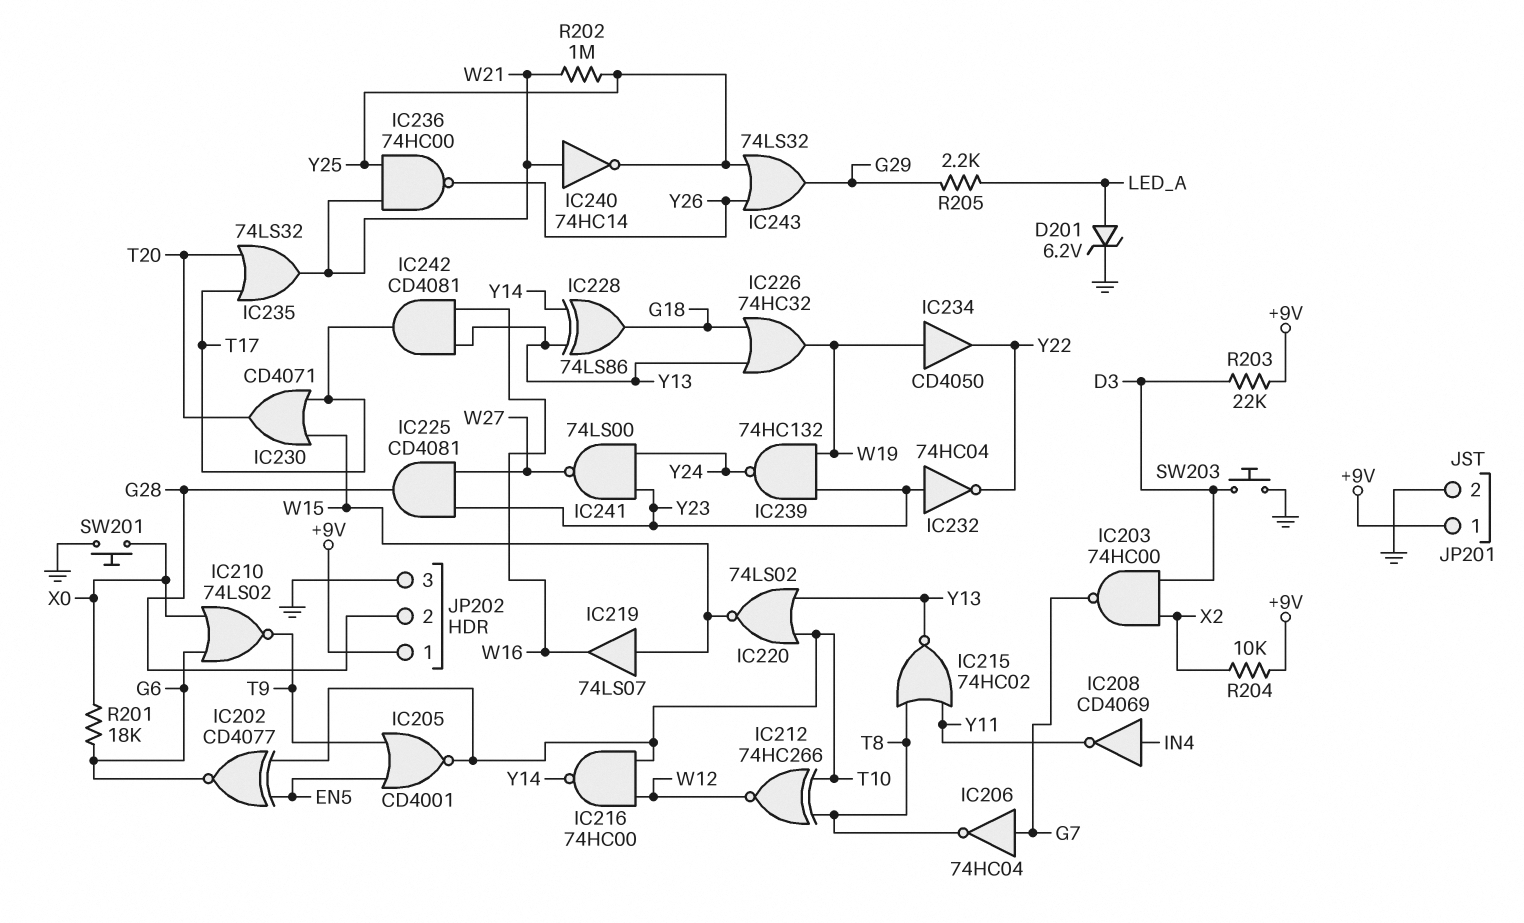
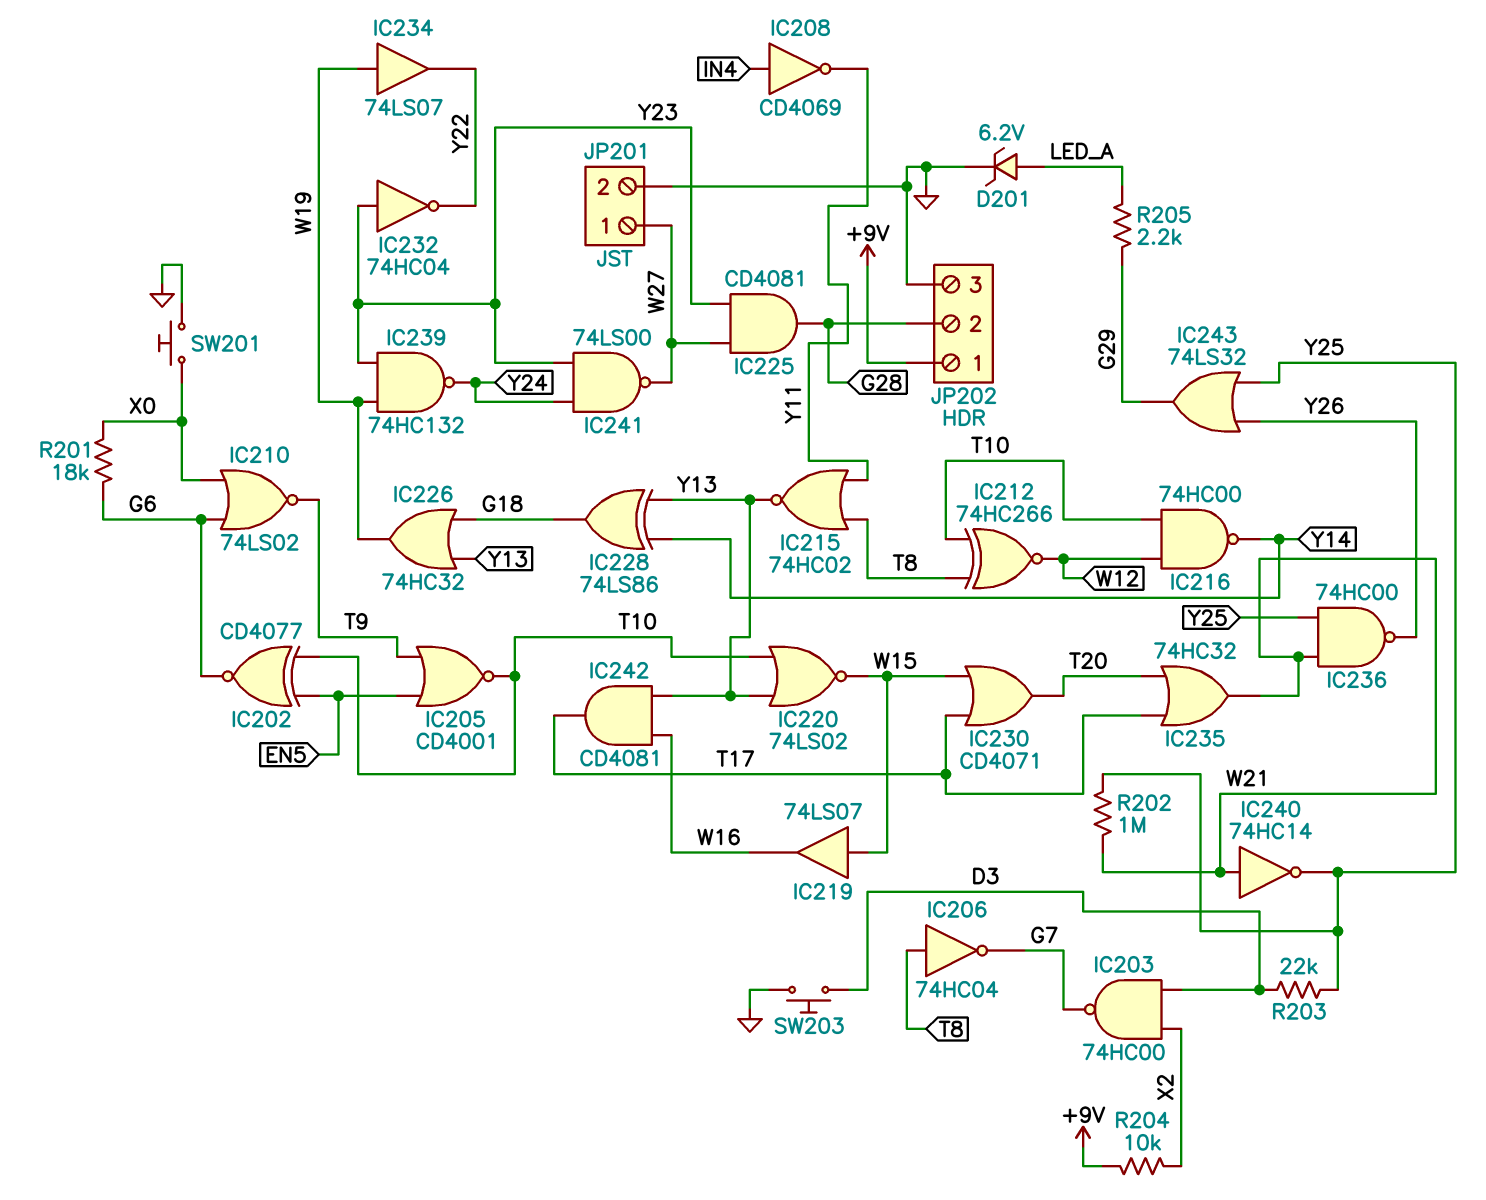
IC206: NOT 74HC04 (in G7, out T8) -> NOT 74HC04 (in T8, out G7)
IC234: buffer CD4050 (in W19, out Y22) -> buffer 74LS07 (in W19, out Y22)
IC235: OR 74LS32 (in T17, in T20, out W21) -> OR 74HC32 (in T17, in T20, out W21)
JP201 pin 1: +9V -> W27
R203: 22k (+9V, D3) -> 22k (D3, Y25)

